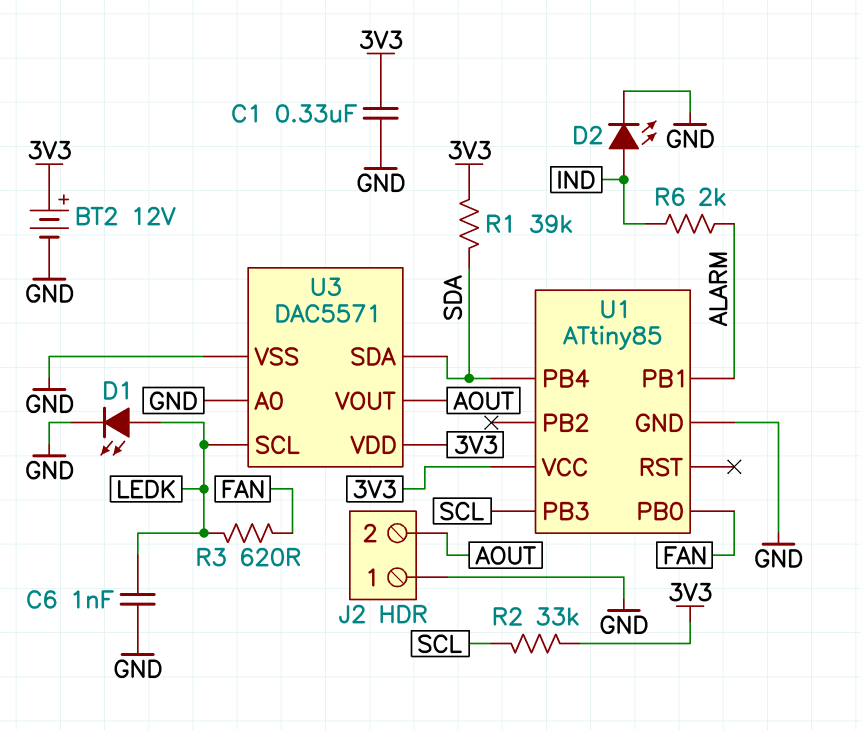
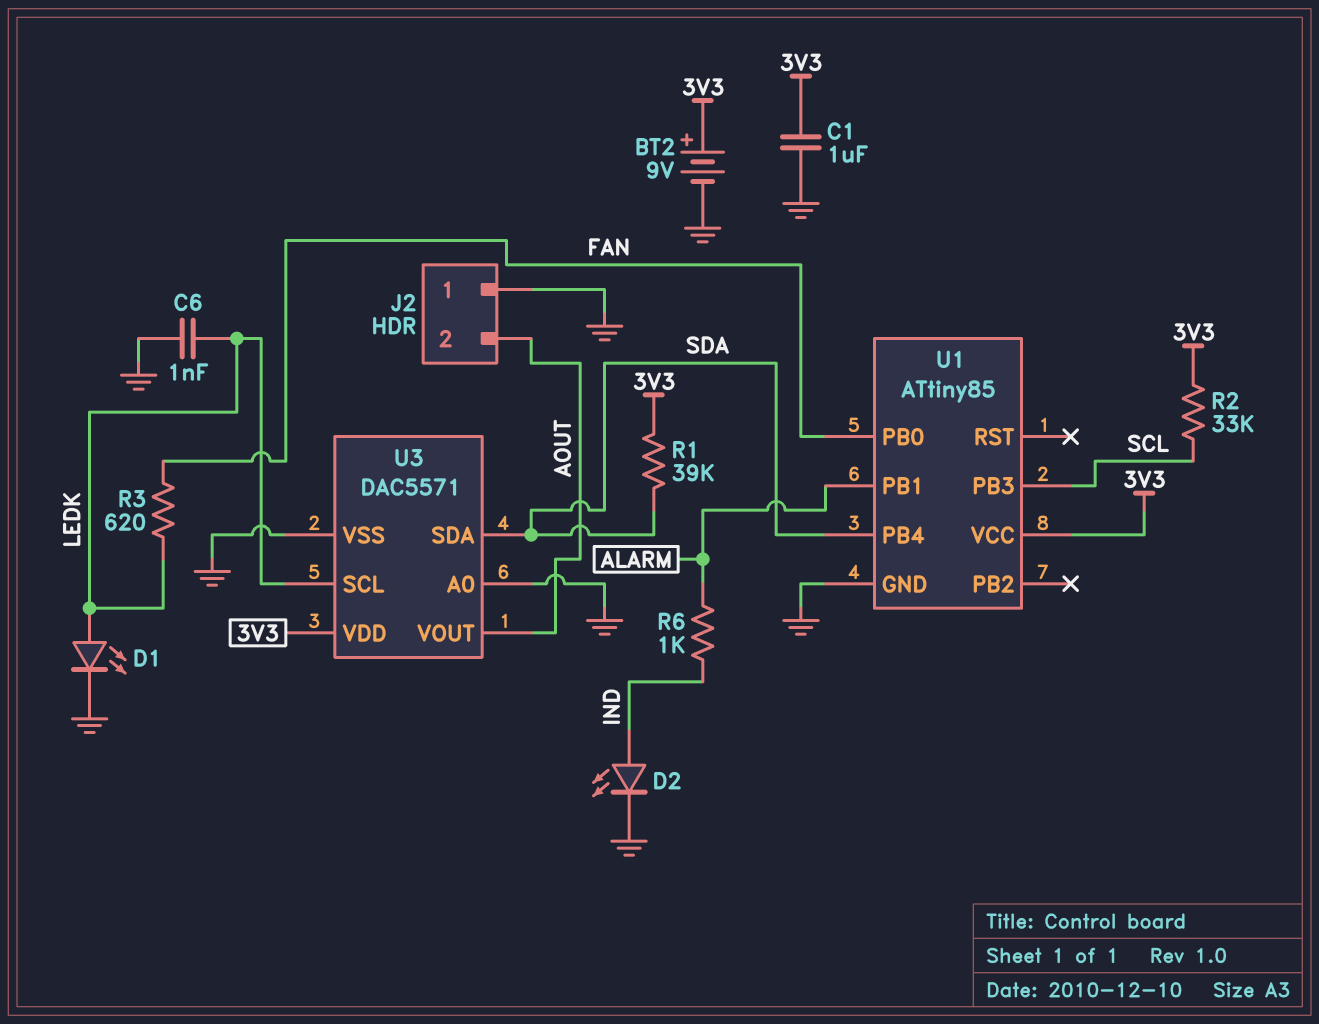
BT2: 12V (plus 3V3, minus GND) -> 9V (plus 3V3, minus GND)
C1: 330nF (3V3, GND) -> 1uF (3V3, GND)
R6: 2k (ALARM, IND) -> 1k (ALARM, IND)

